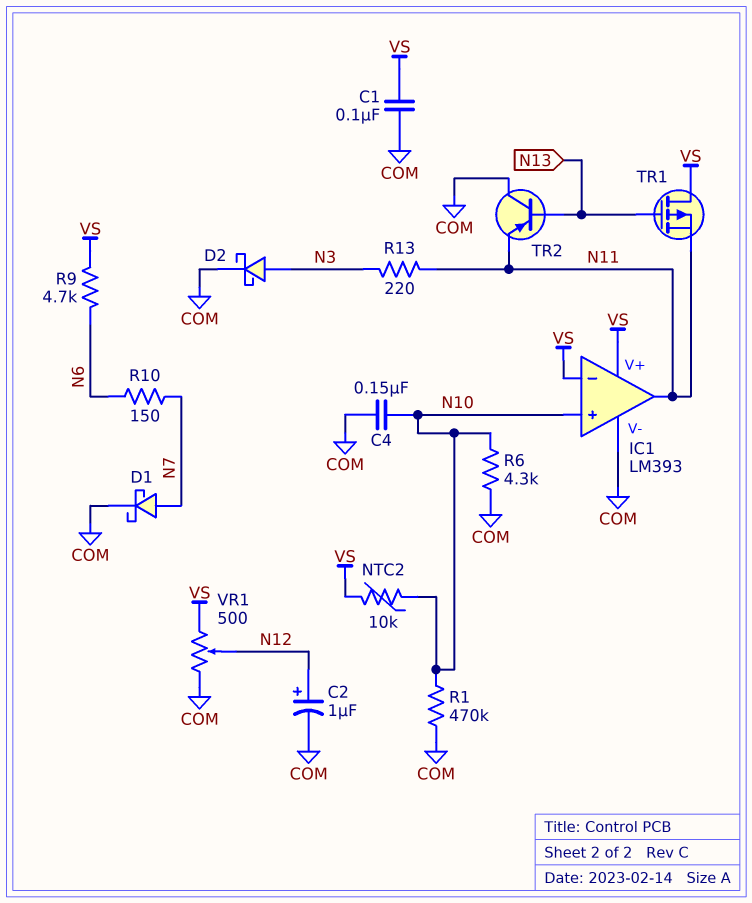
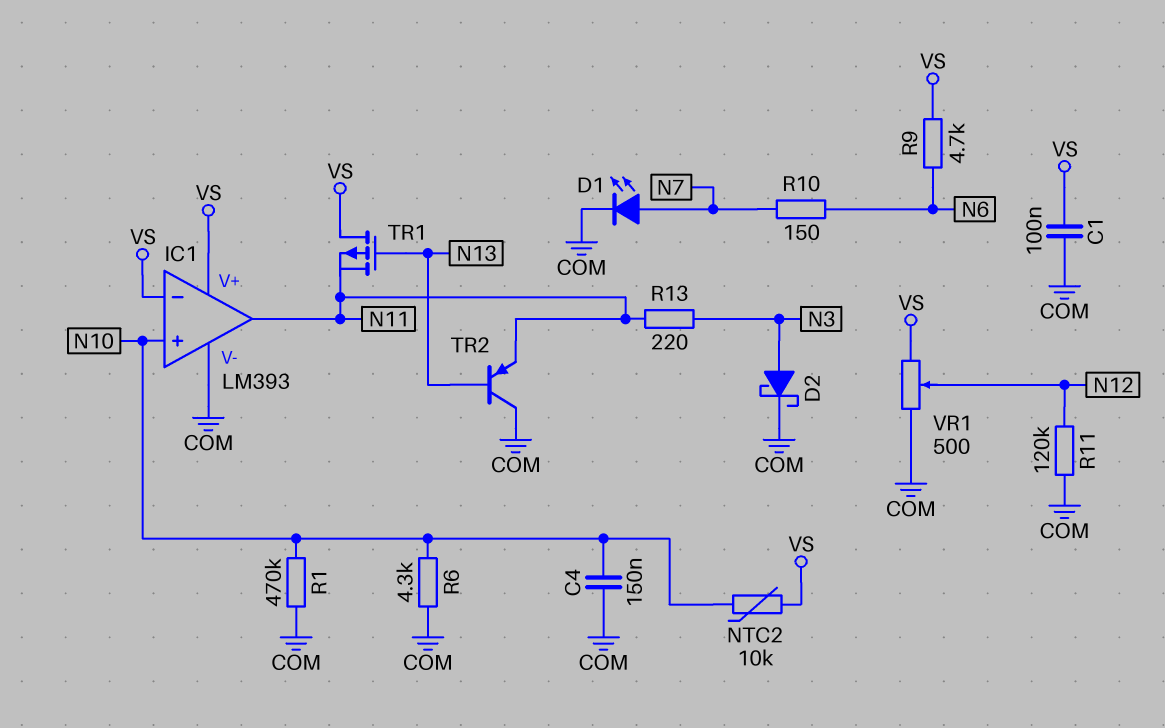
C2: 1uF (plus N12, minus COM) -> none
D1: schottky (A N7, K COM) -> LED (A N7, K COM)
R11: none -> 120k (COM, N12)

